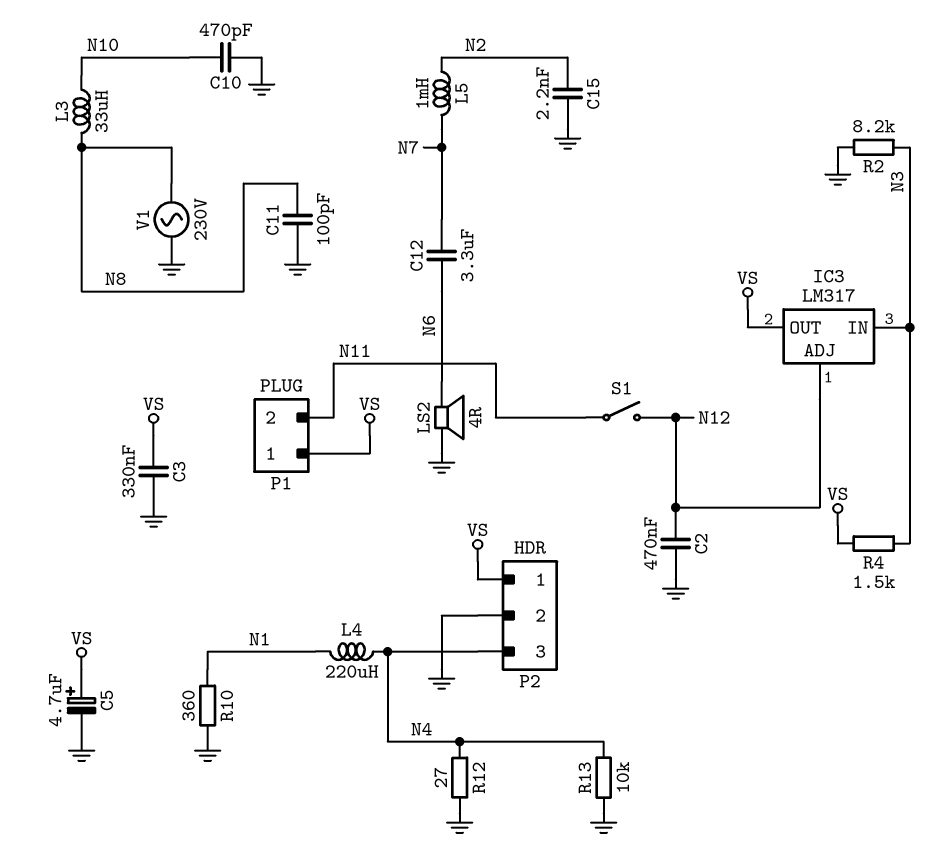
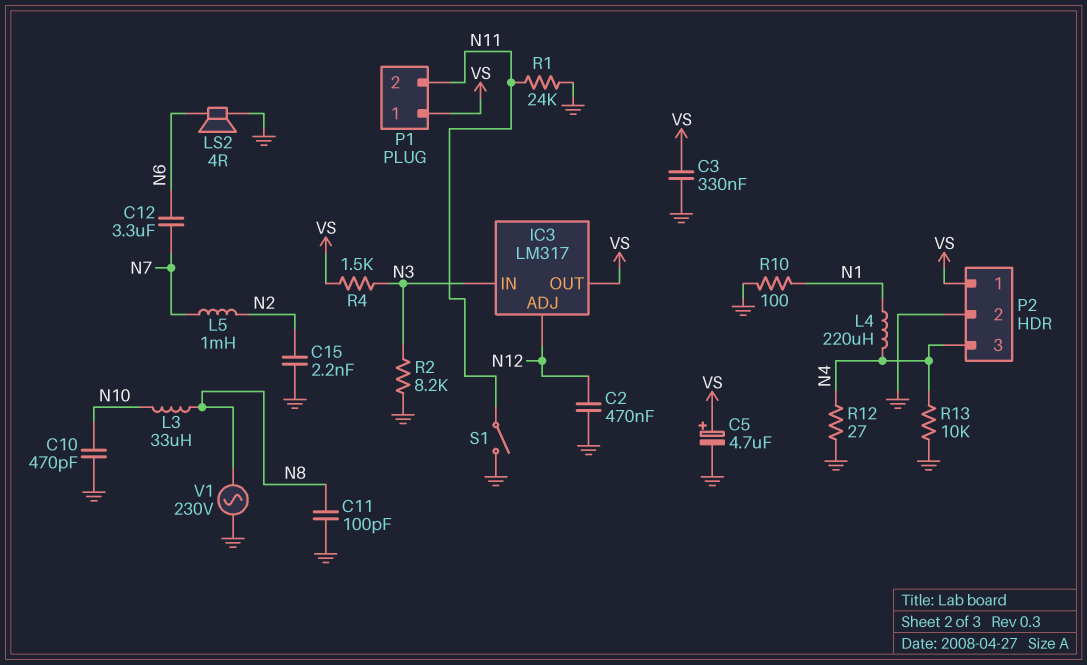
R1: none -> 24k (GND, N11)
R10: 360 (GND, N1) -> 100 (GND, N1)
S1: switch (N11, N12) -> switch (GND, N11)

